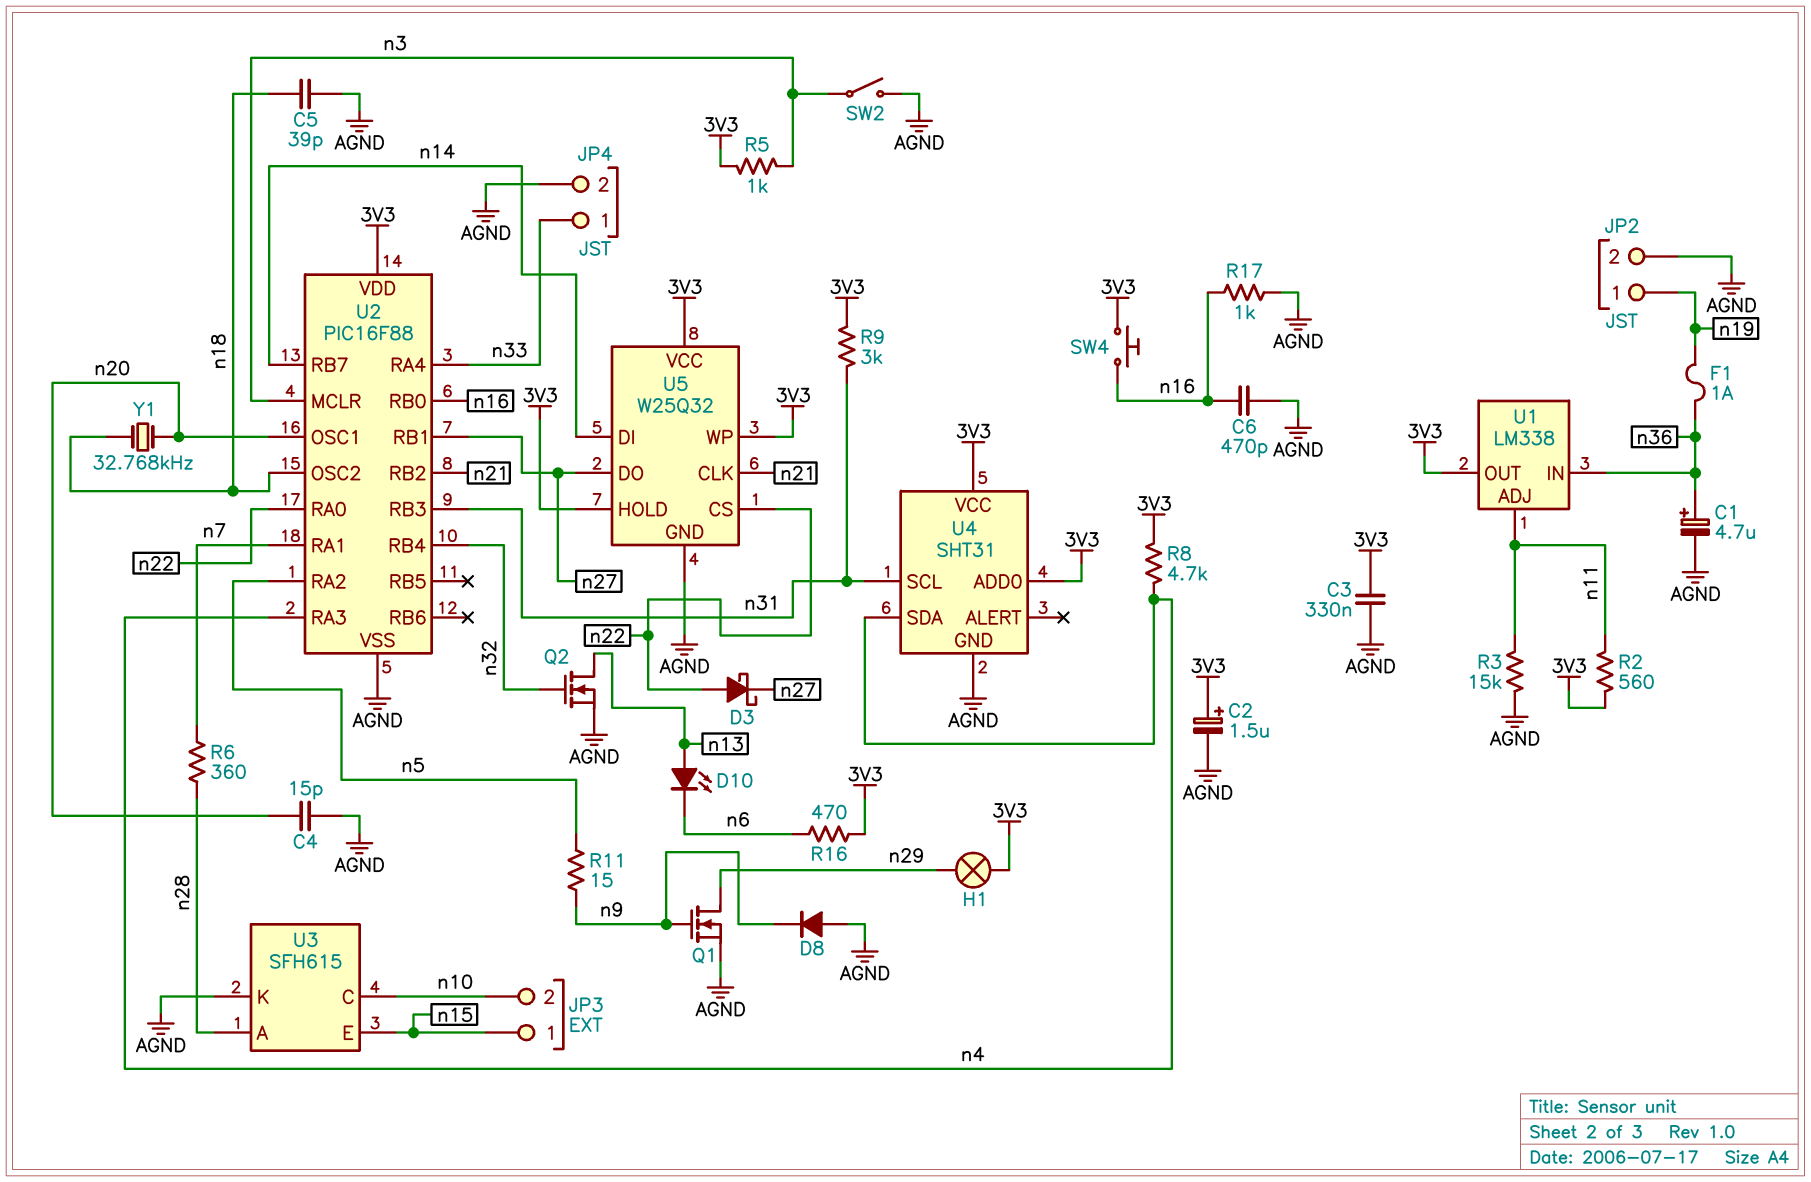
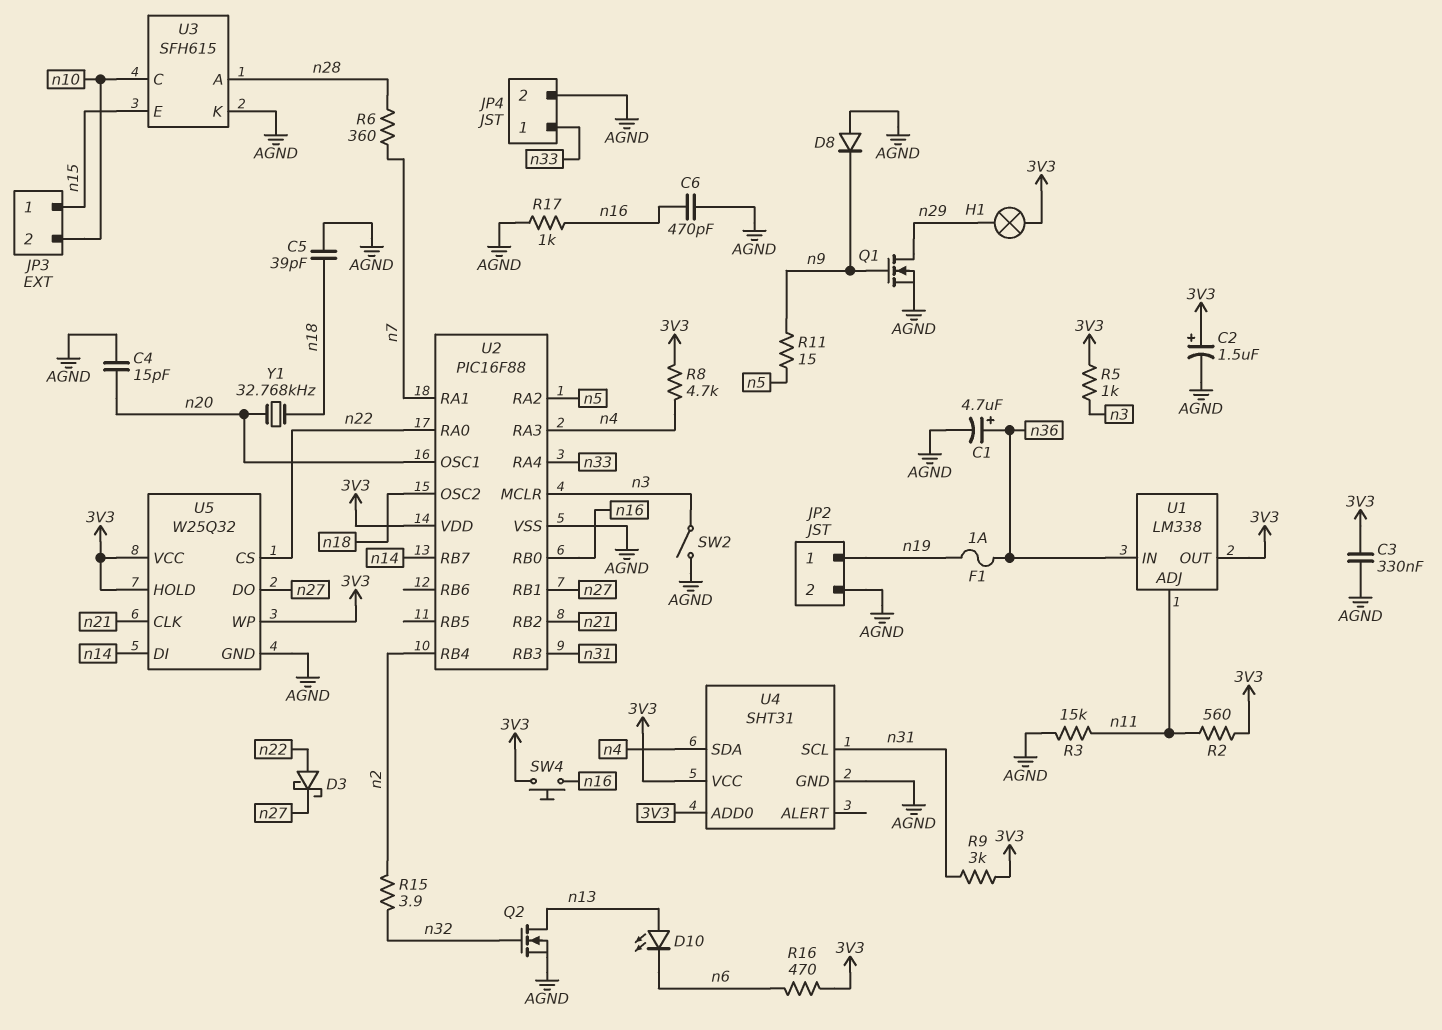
R15: none -> 3.9 (n2, n32)
U2 pin RB4: n32 -> n2

